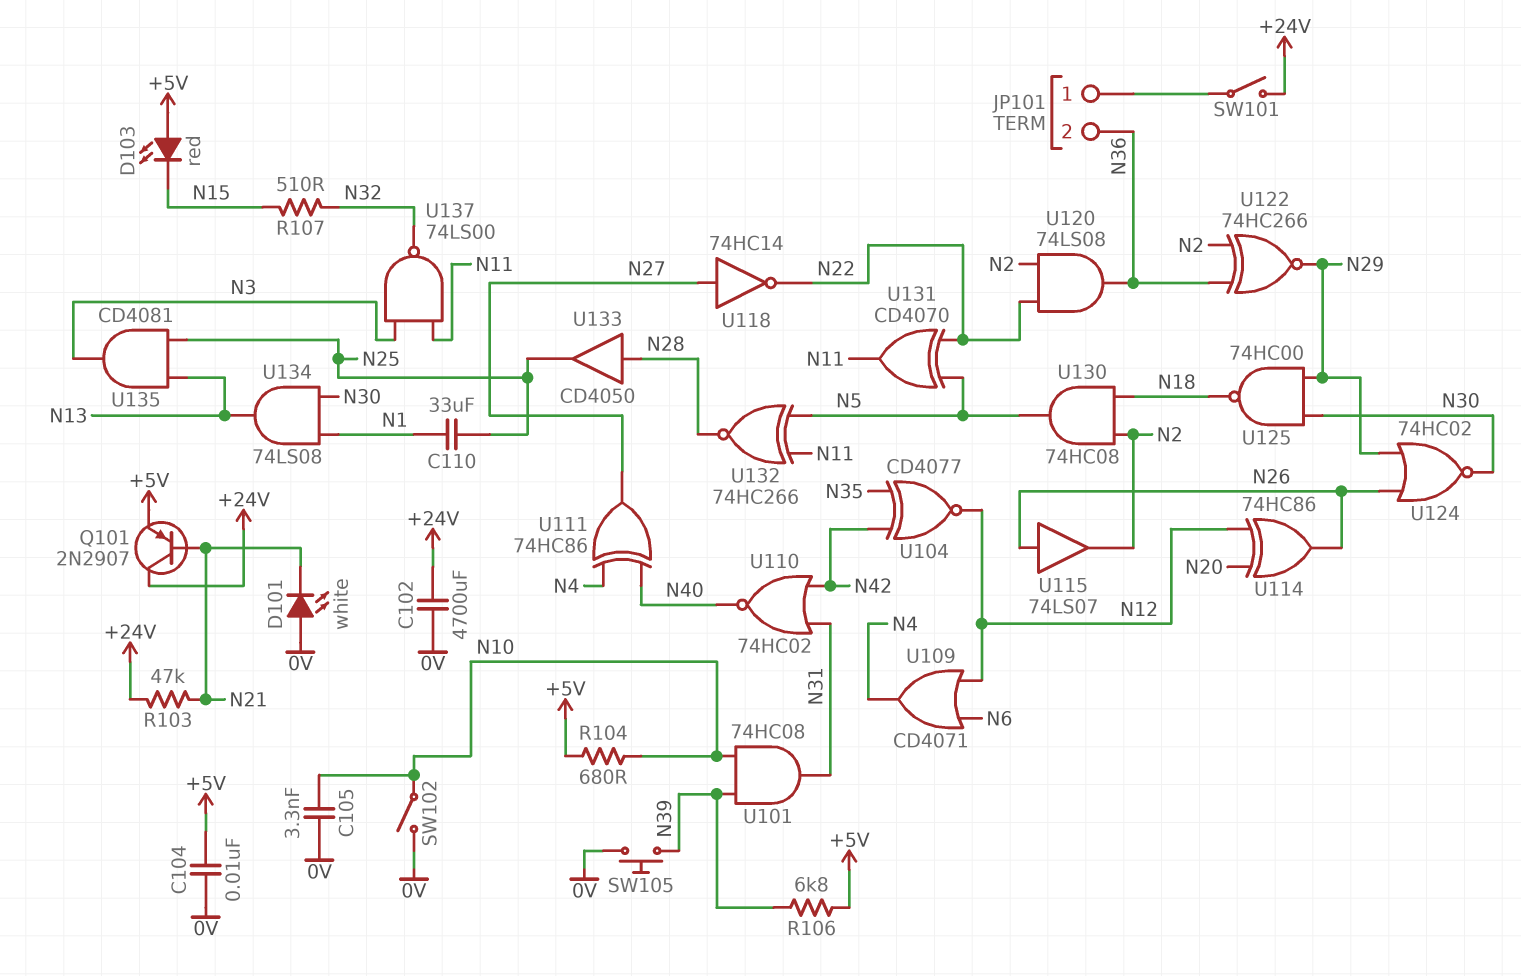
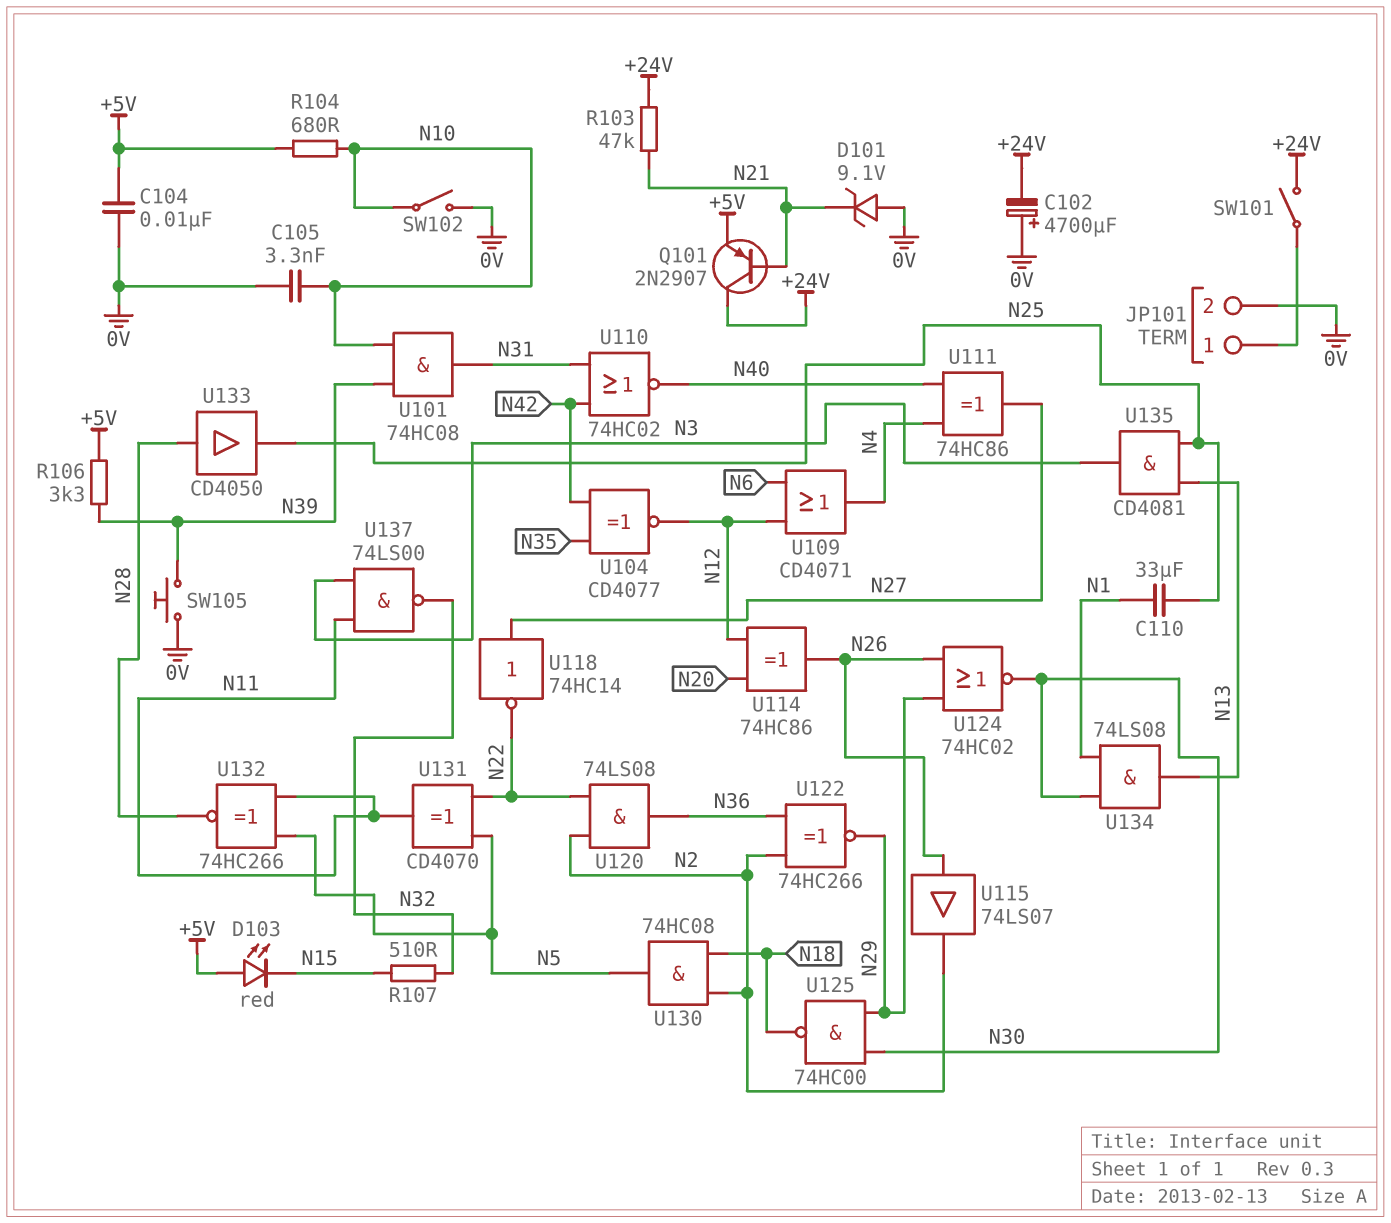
C102: 4700uF (+24V, 0V) -> 4700uF (plus 0V, minus +24V)
D101: LED white (A 0V, K N21) -> zener 9.1V (A 0V, K N21)
JP101 pin 2: N36 -> 0V
R106: 6.8k (+5V, N39) -> 3.3k (+5V, N39)

